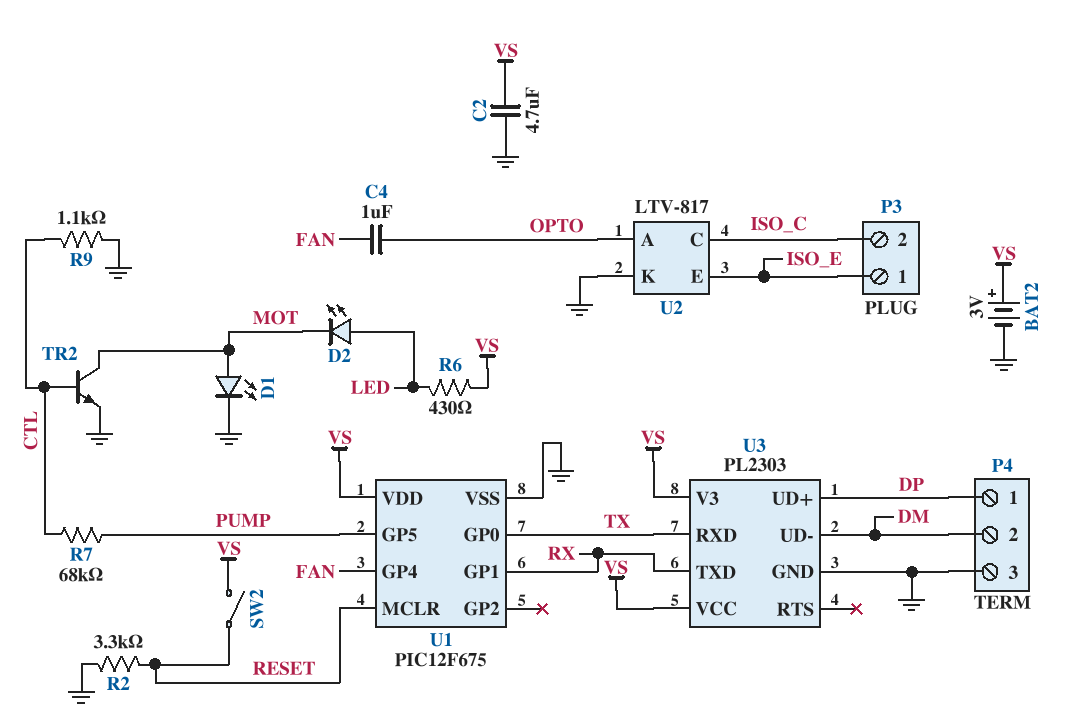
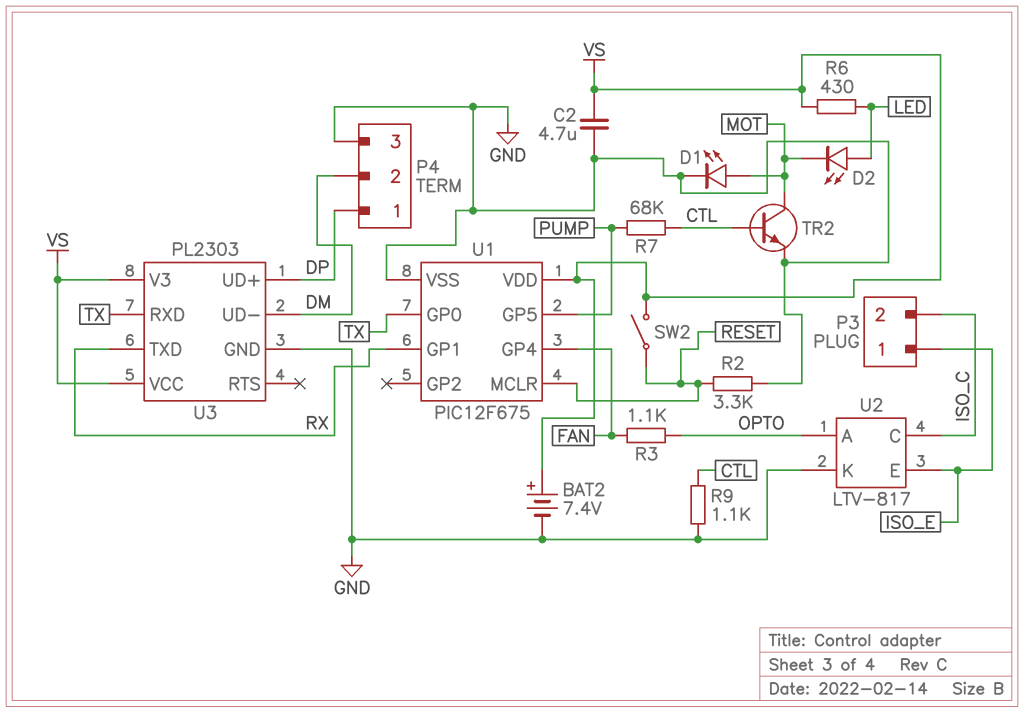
BAT2: 3V (plus VS, minus GND) -> 7.4V (plus VS, minus GND)
C4: 1uF (FAN, OPTO) -> none
R3: none -> 1.1k (FAN, OPTO)

